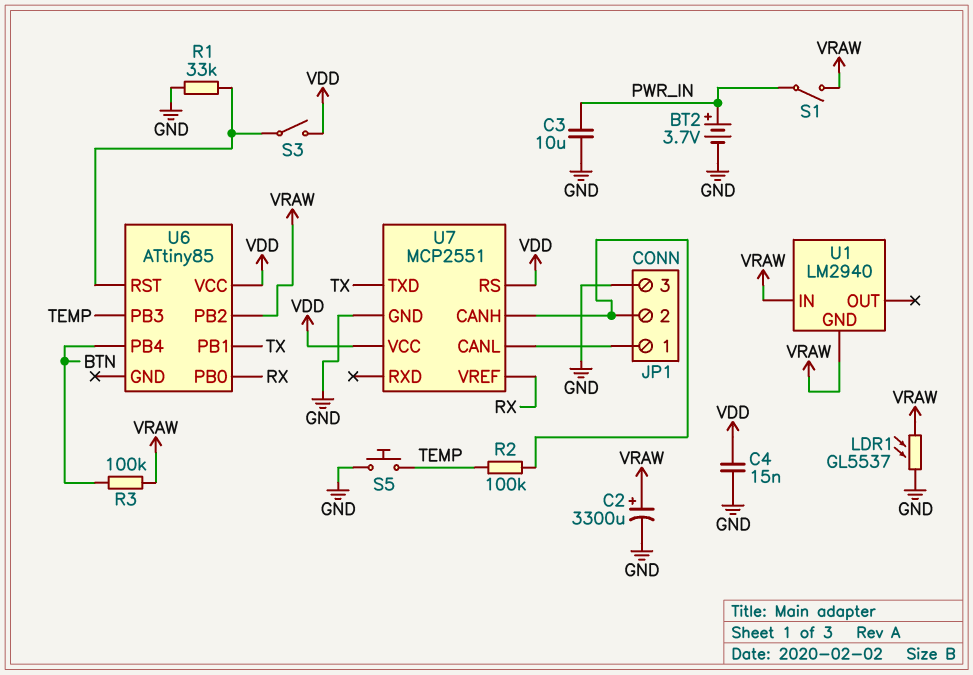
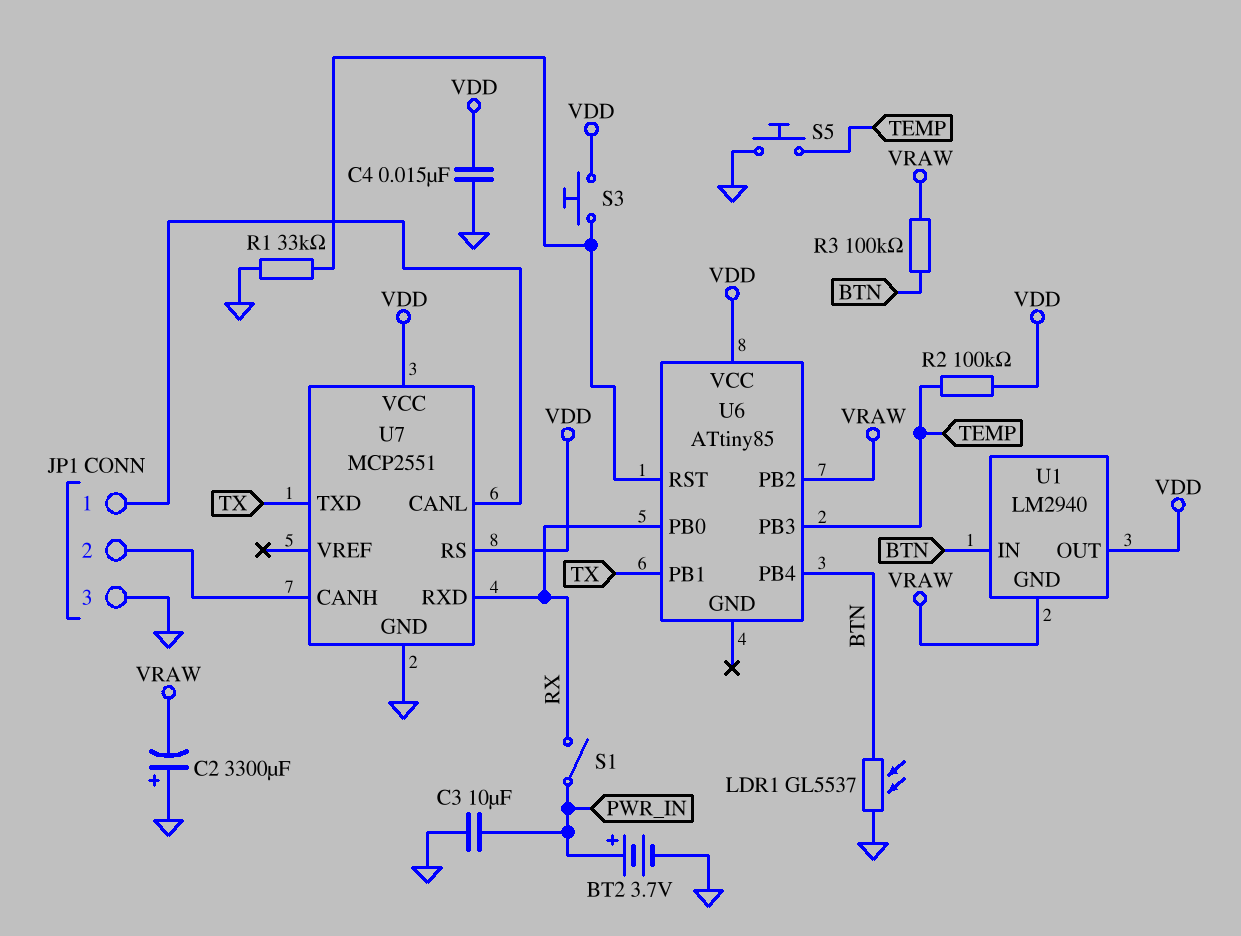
C2: 3300uF (plus VRAW, minus GND) -> 3300uF (plus GND, minus VRAW)
LDR1: GL5537 (GND, VRAW) -> GL5537 (BTN, GND)
R2: 100k (JP1/2, TEMP) -> 100k (TEMP, VDD)
S1: switch (PWR_IN, VRAW) -> switch (PWR_IN, RX)
S3: switch (U6/RST, VDD) -> button (U6/RST, VDD)
U1 pin IN: VRAW -> BTN
U1 pin OUT: none -> VDD
U7 pin RXD: none -> RX
U7 pin VREF: RX -> none

